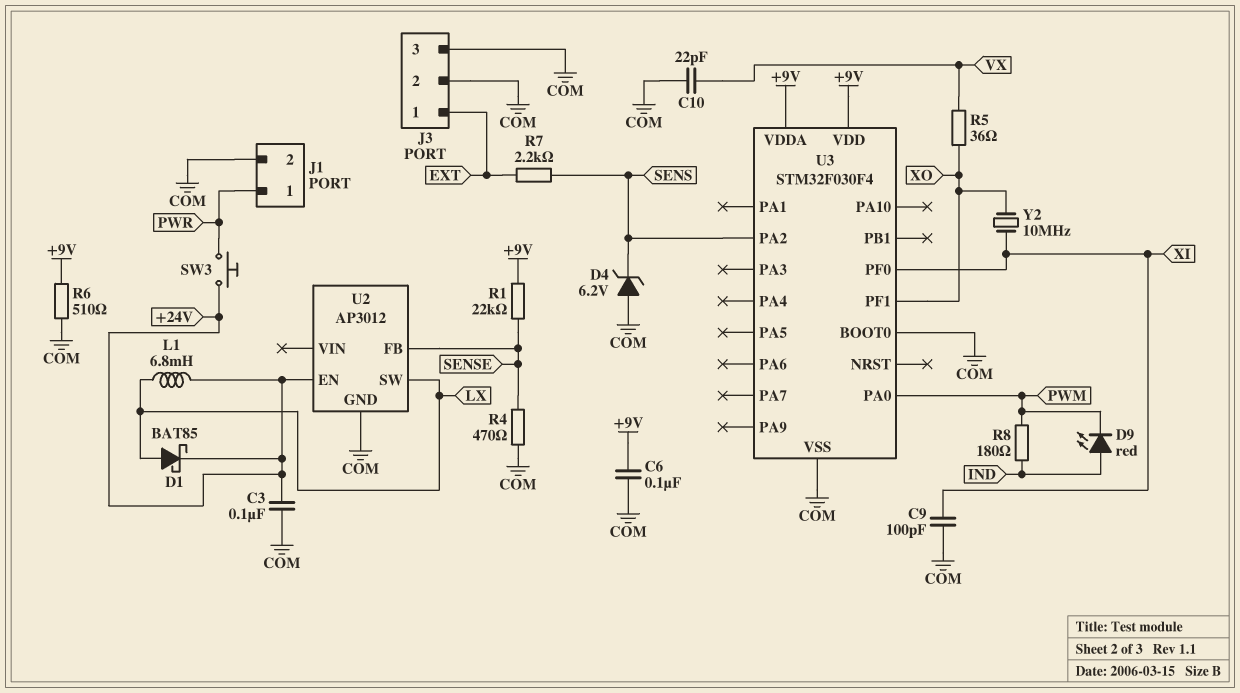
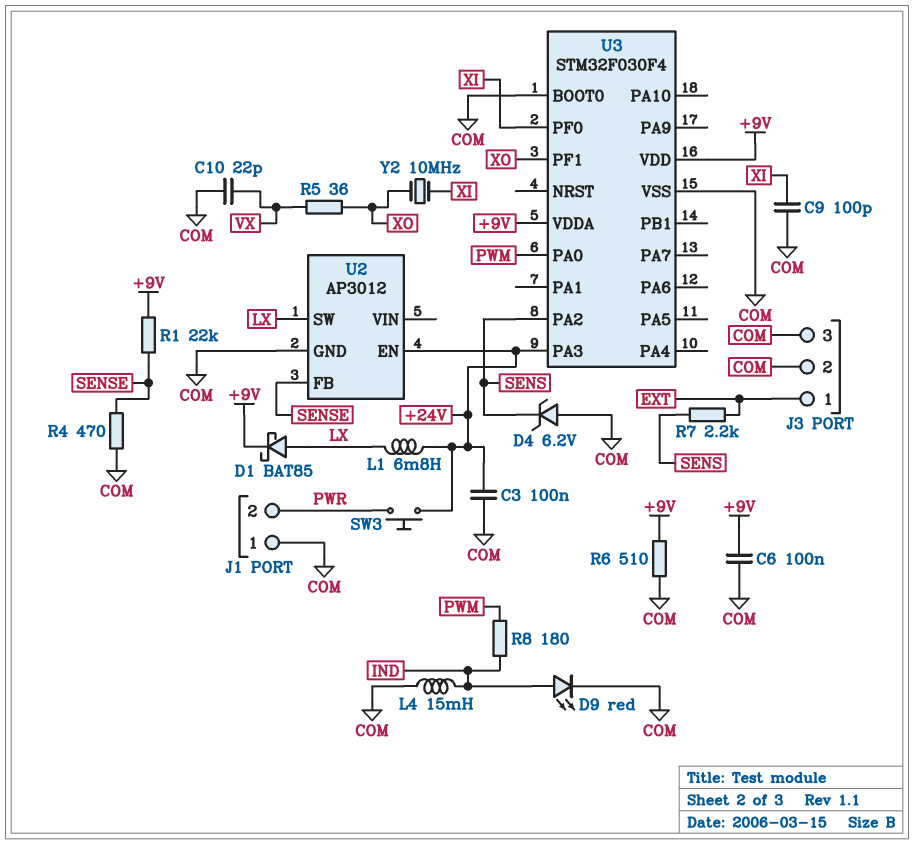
D1: schottky BAT85 (A LX, K +24V) -> schottky BAT85 (A LX, K +9V)
D9: LED red (A IND, K PWM) -> LED red (A IND, K COM)
J1 pin 1: PWR -> COM
J1 pin 2: COM -> PWR
L4: none -> 15mH (COM, IND)
U3 pin PA3: none -> +24V

